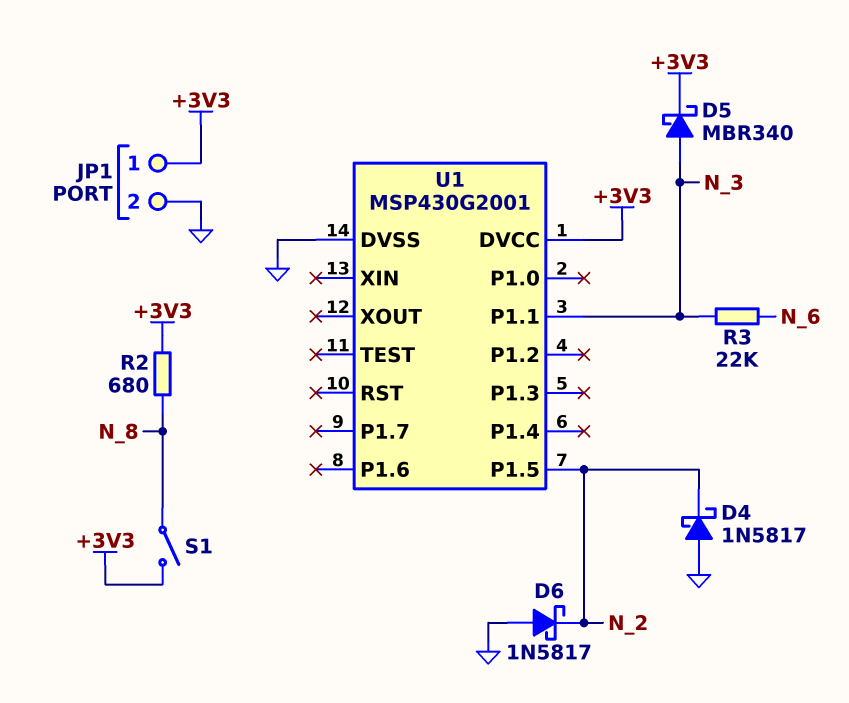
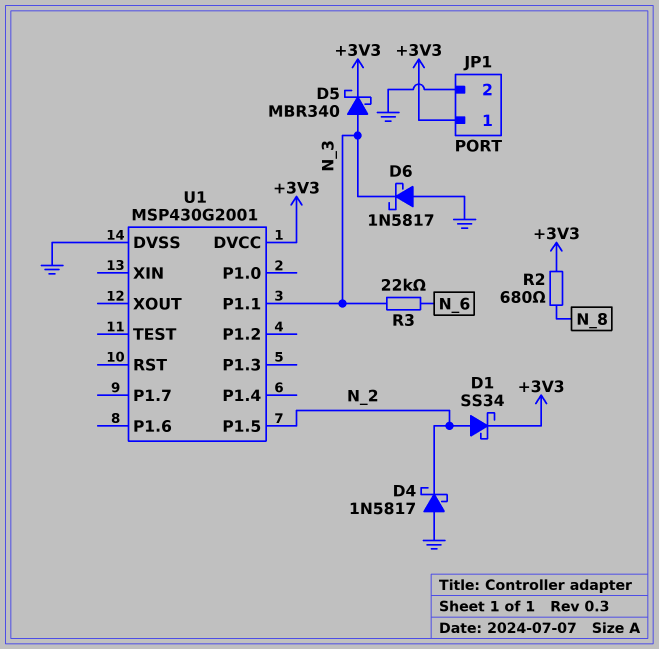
D1: none -> schottky SS34 (A N_2, K +3V3)
D6: schottky 1N5817 (A GND, K N_2) -> schottky 1N5817 (A GND, K N_3)
S1: switch (+3V3, N_8) -> none

